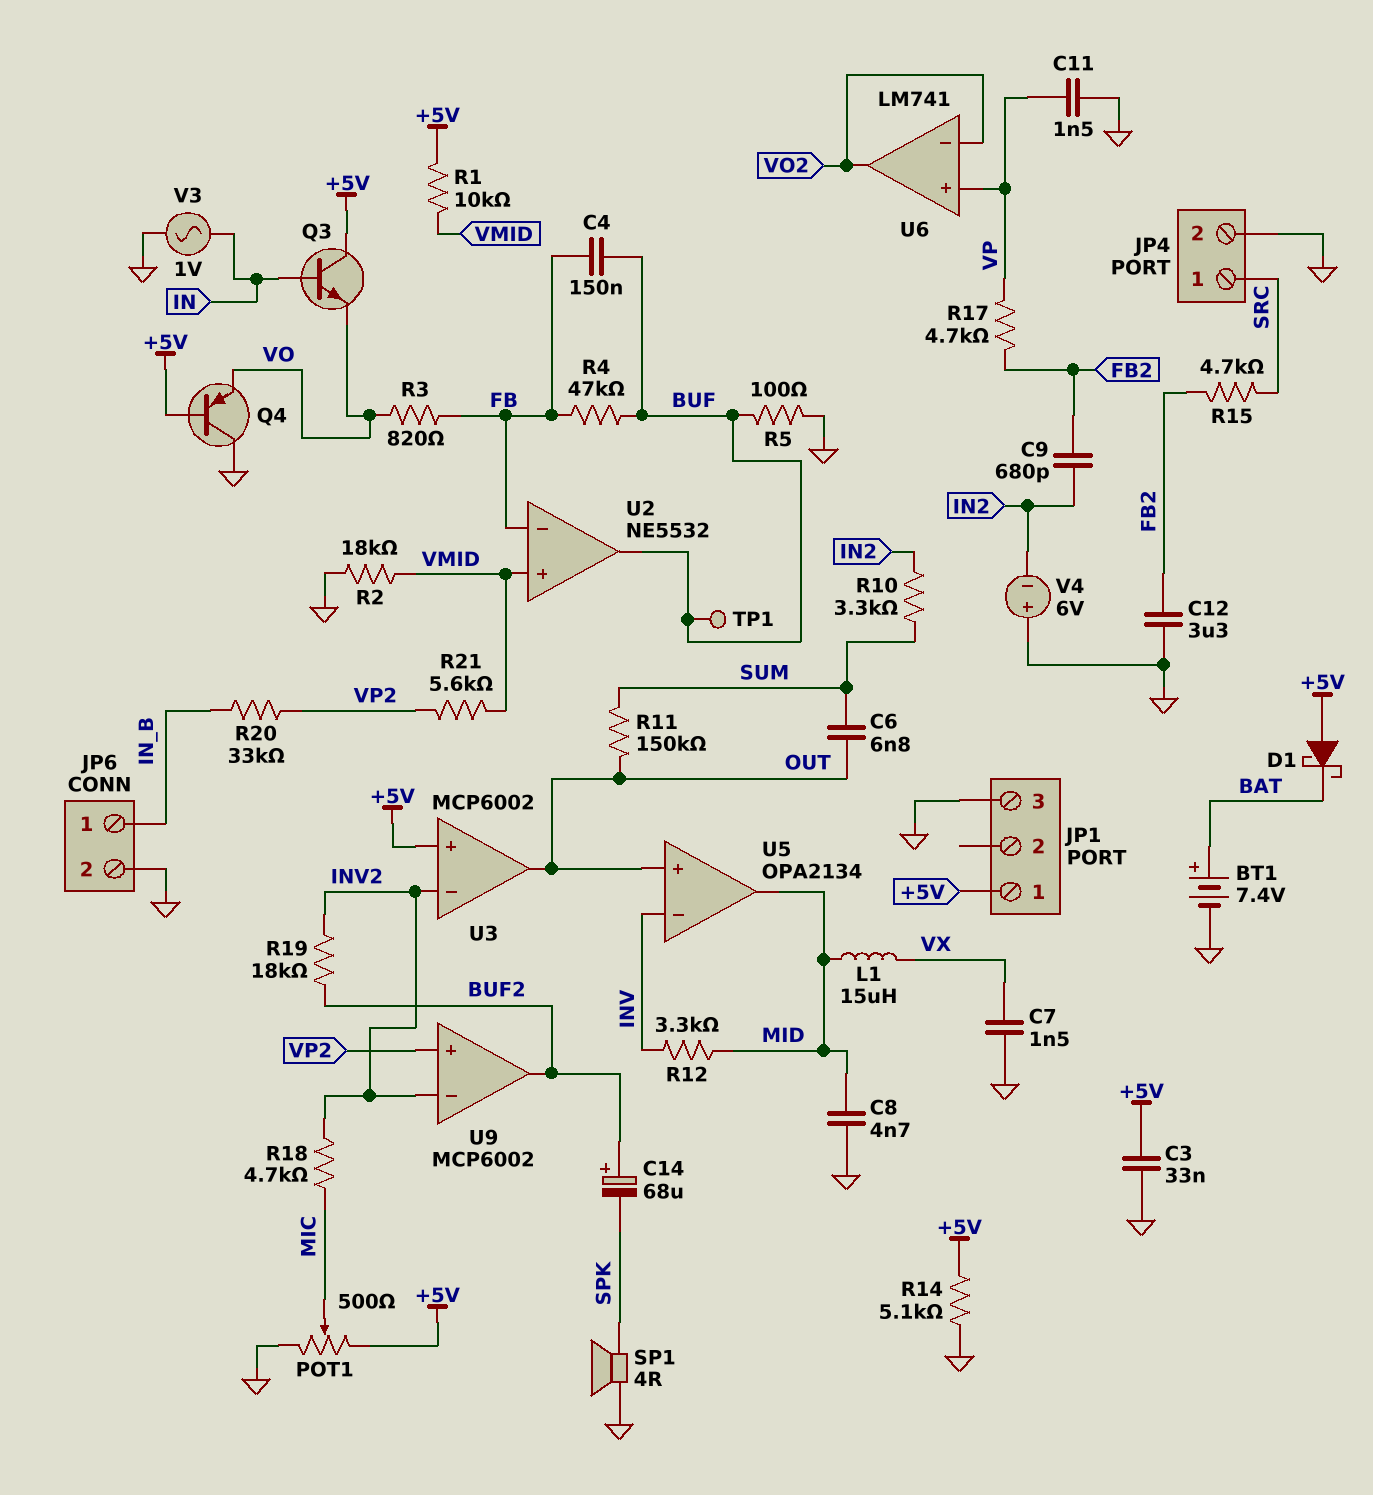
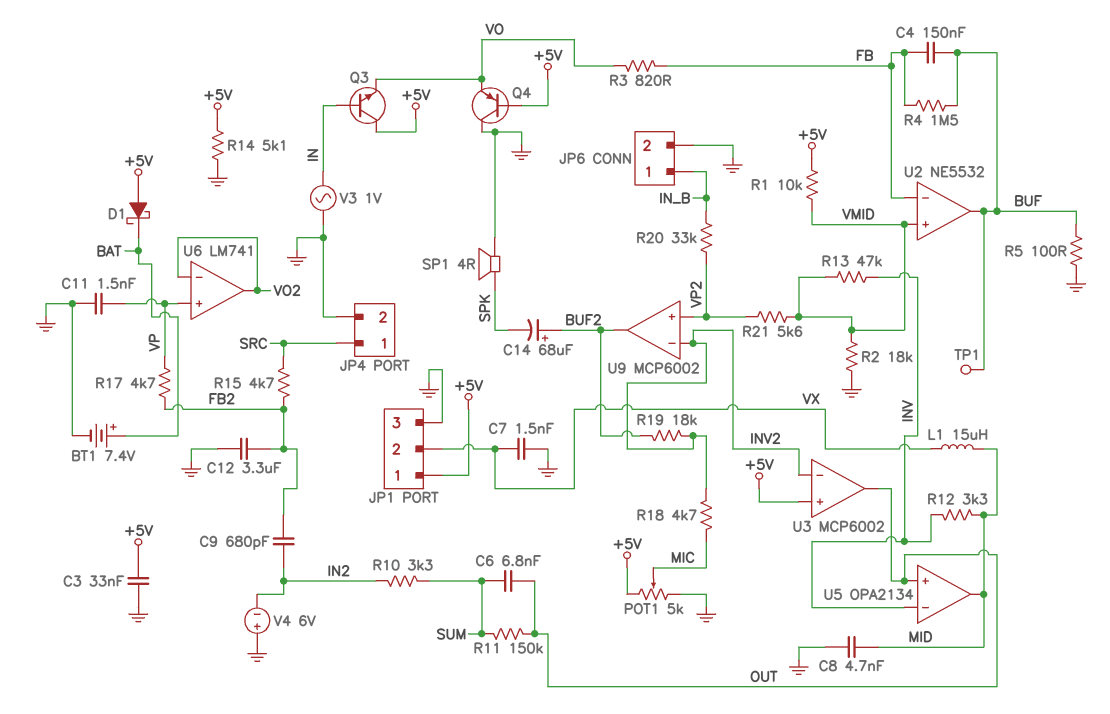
JP1 pin 2: none -> VX
POT1: 500 (+5V, GND, wiper MIC) -> 5k (+5V, GND, wiper MIC)
R4: 47k (BUF, FB) -> 1.5M (BUF, FB)
R13: none -> 47k (INV, VMID)

